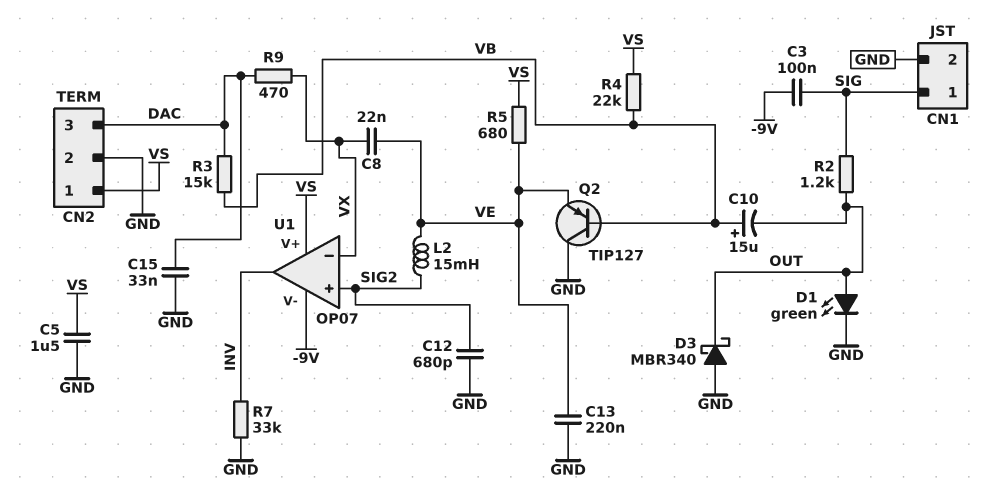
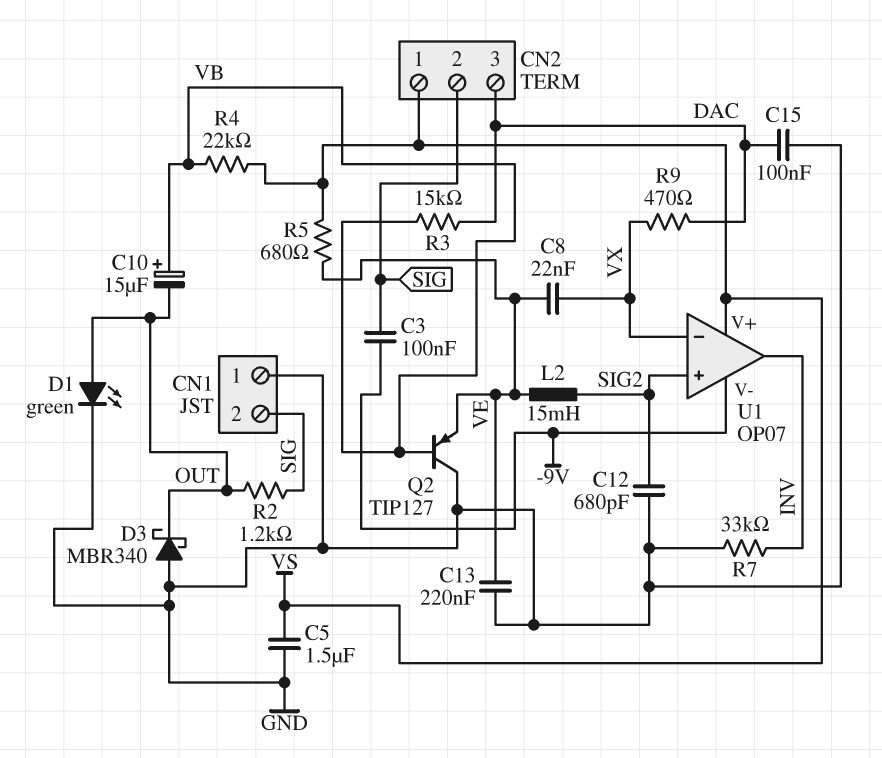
C15: 33nF (DAC, GND) -> 100nF (DAC, GND)
CN1 pin 1: SIG -> GND
CN1 pin 2: GND -> SIG
CN2 pin 2: GND -> SIG

